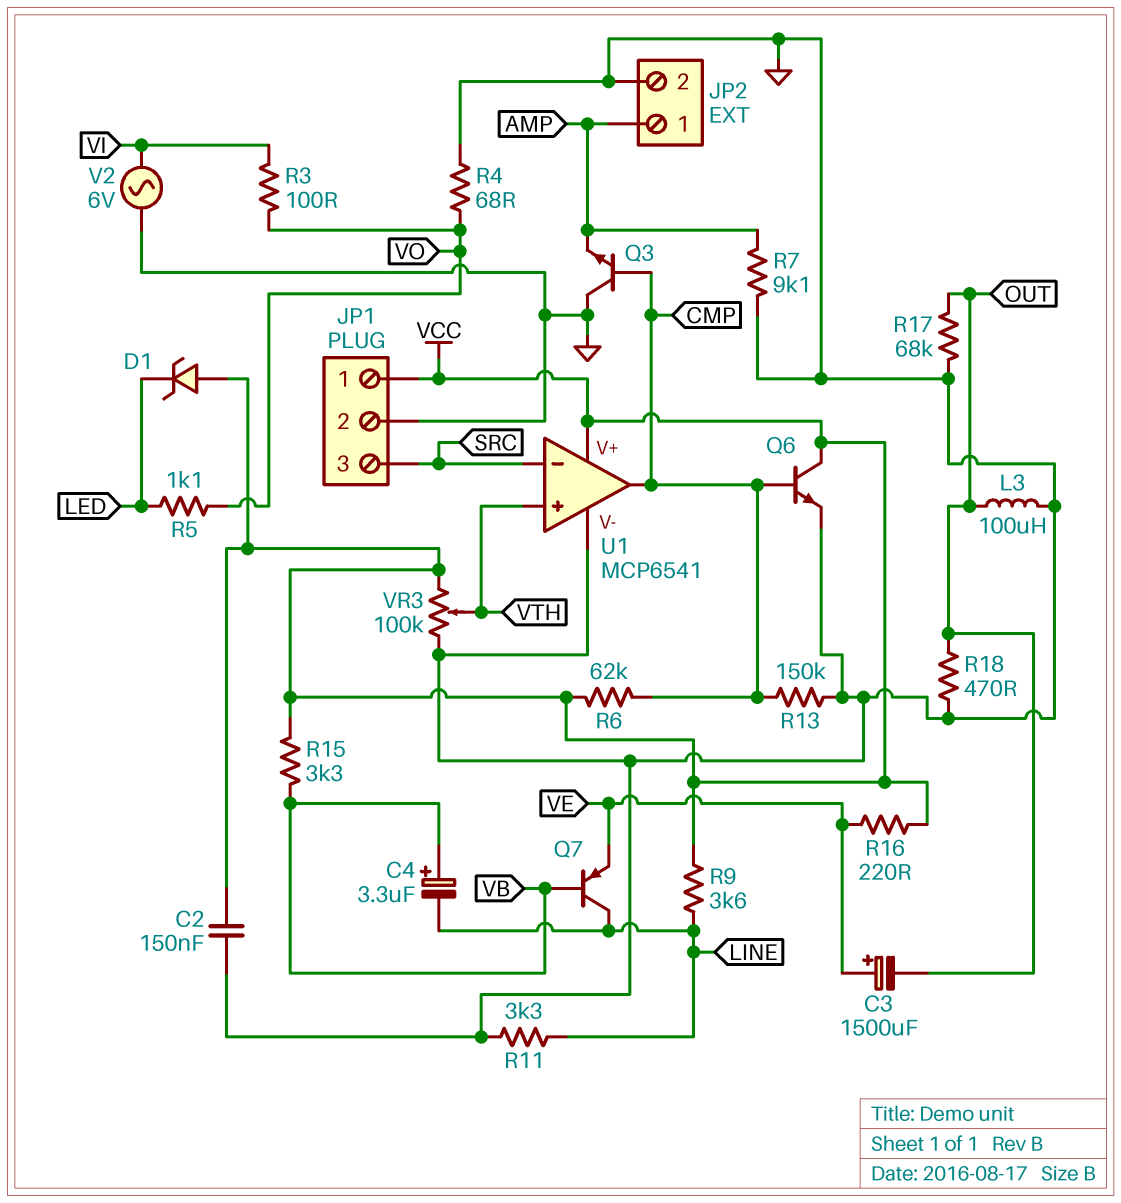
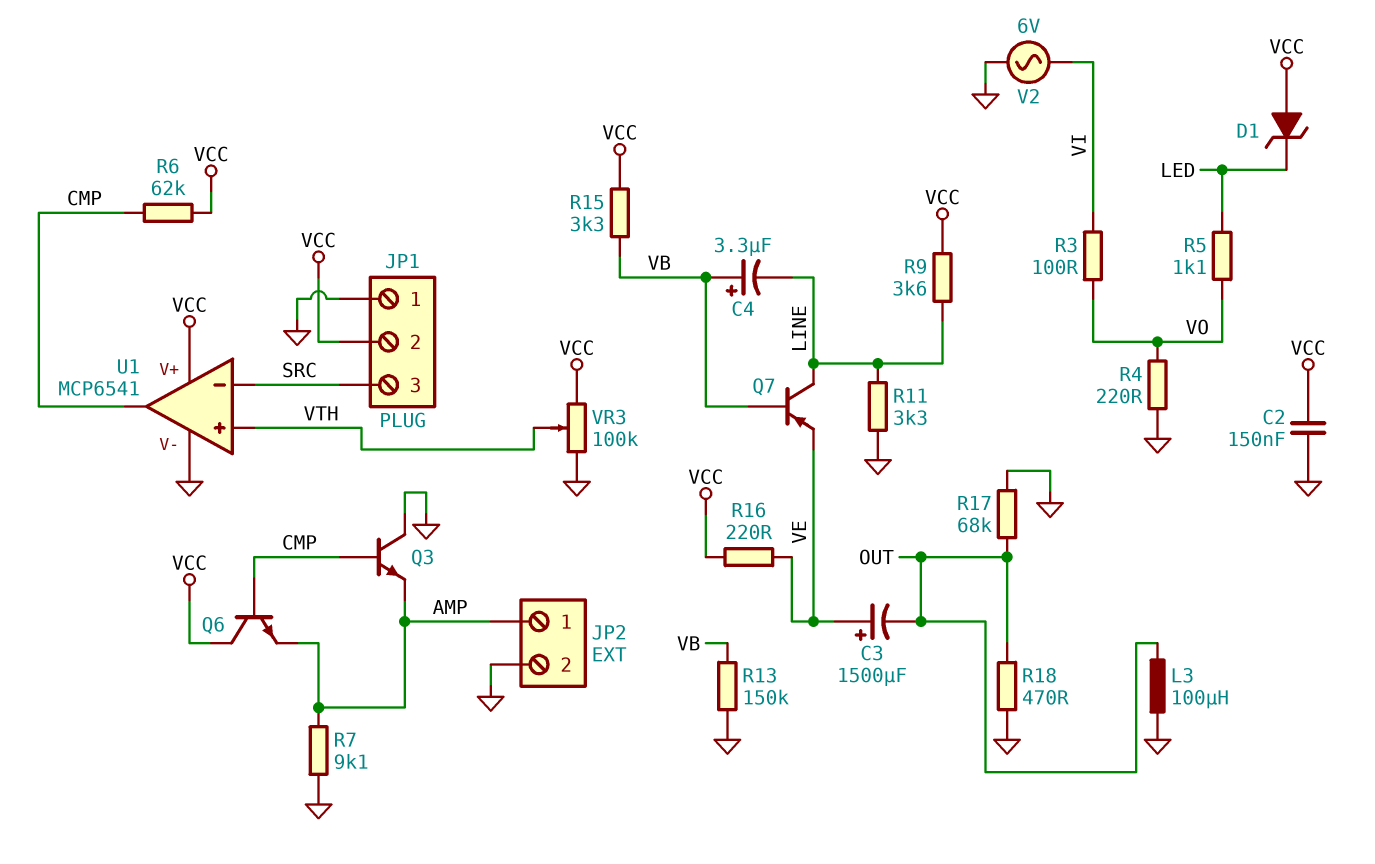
JP1 pin 1: VCC -> GND
JP1 pin 2: GND -> VCC
Q6: NPN (B CMP, C VCC, E GND) -> NPN (B CMP, C VCC, E AMP)
R4: 68 (GND, VO) -> 220 (GND, VO)
R13: 150k (CMP, GND) -> 150k (GND, VB)

